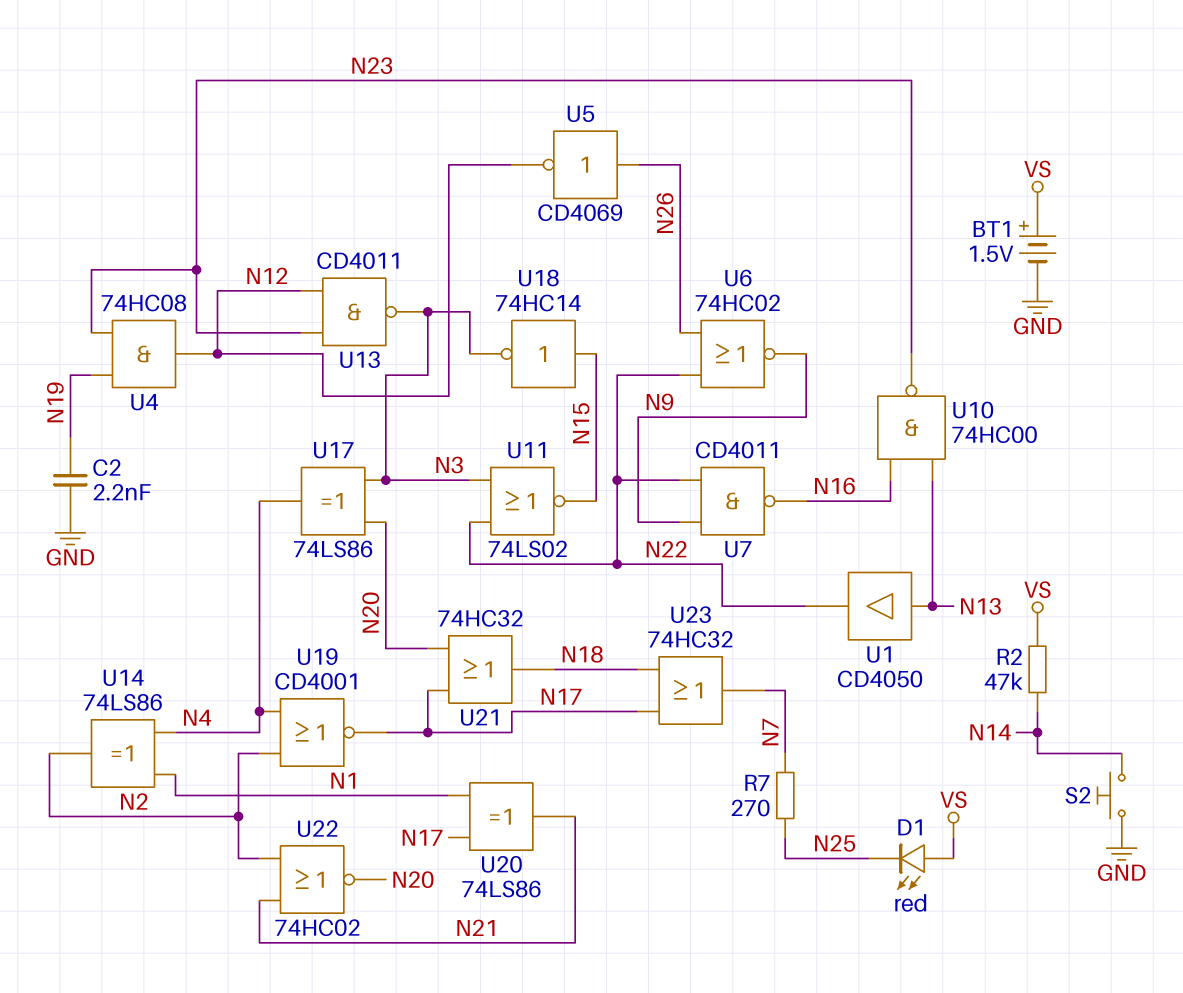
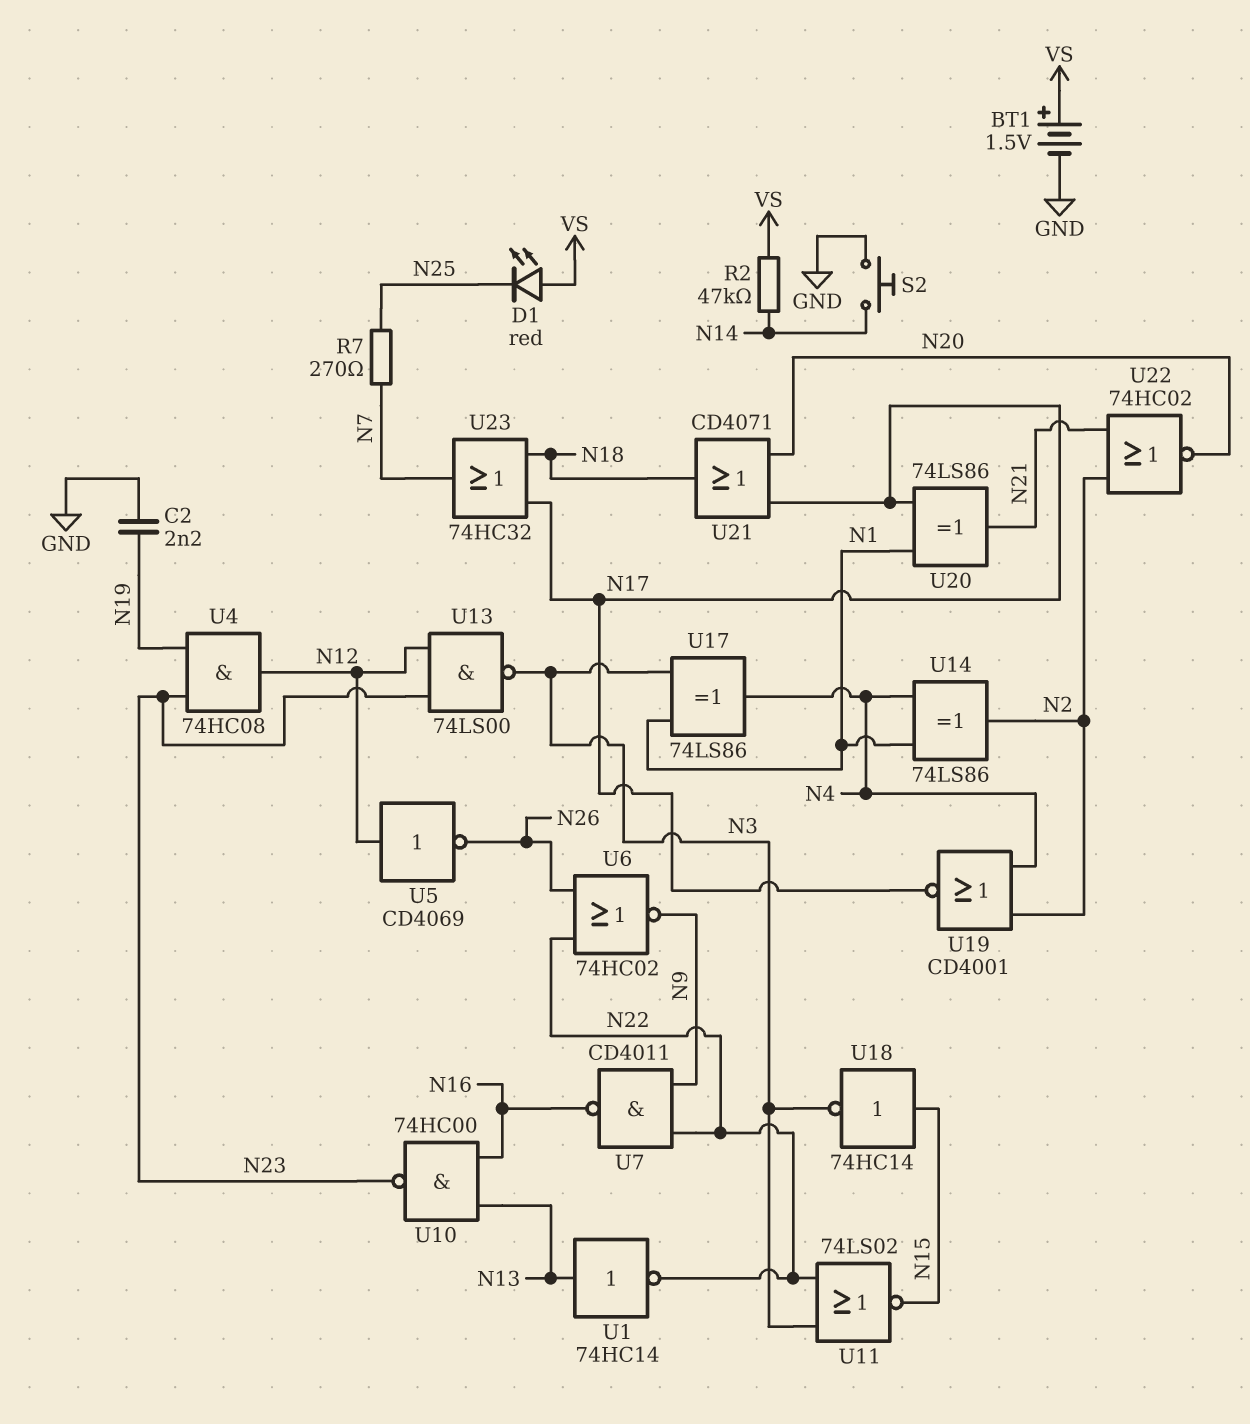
U1: buffer CD4050 (in N13, out N22) -> NOT 74HC14 (in N13, out N22)
U5: NOT CD4069 (in N26, out N12) -> NOT CD4069 (in N12, out N26)
U13: NAND CD4011 (in N12, in N23, out N3) -> NAND 74LS00 (in N12, in N23, out N3)
U17: XOR 74LS86 (in N3, in N20, out N4) -> XOR 74LS86 (in N1, in N3, out N4)
U21: OR 74HC32 (in N17, in N20, out N18) -> OR CD4071 (in N17, in N20, out N18)

